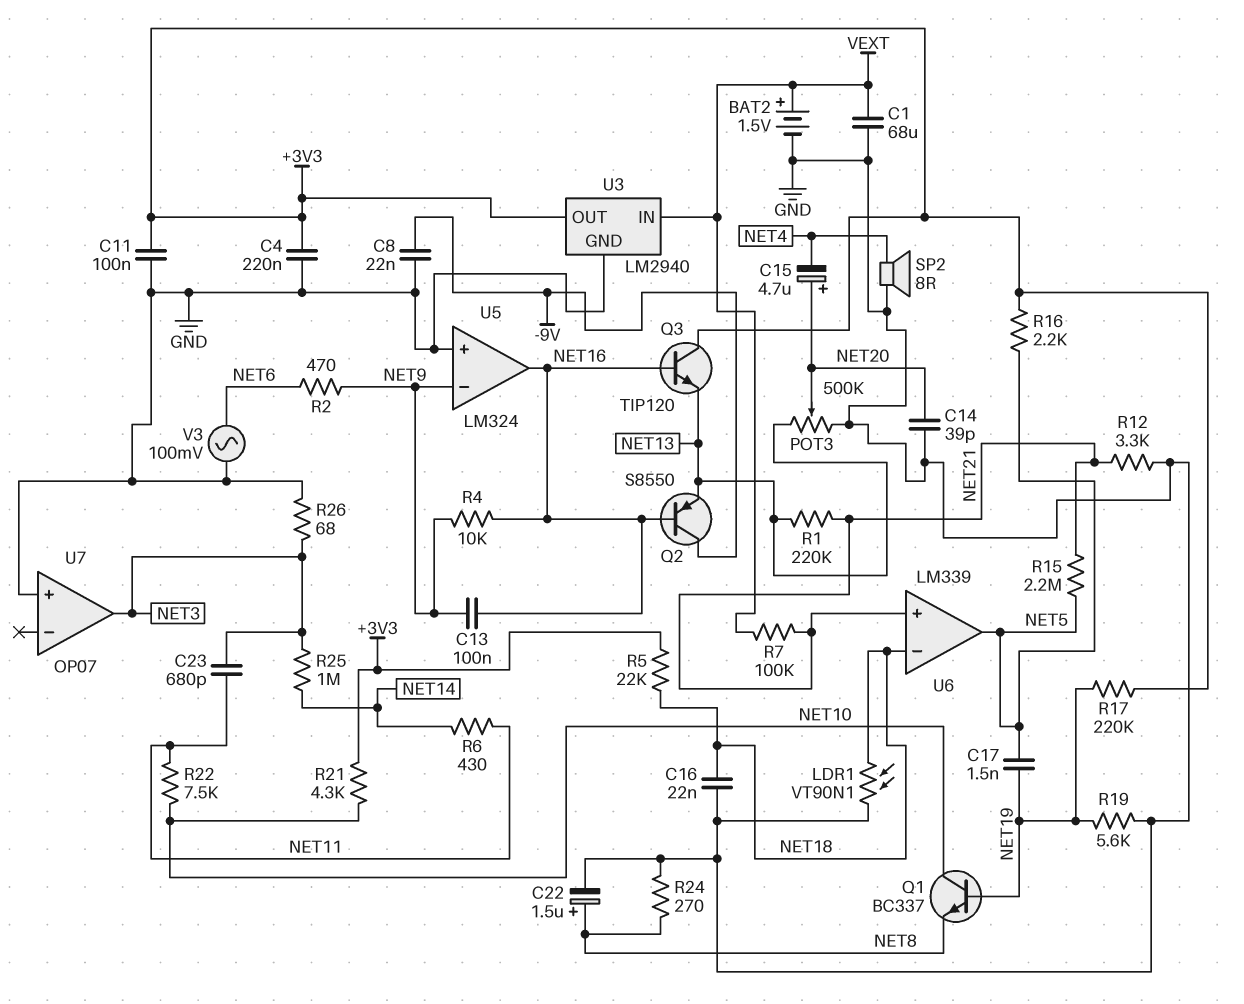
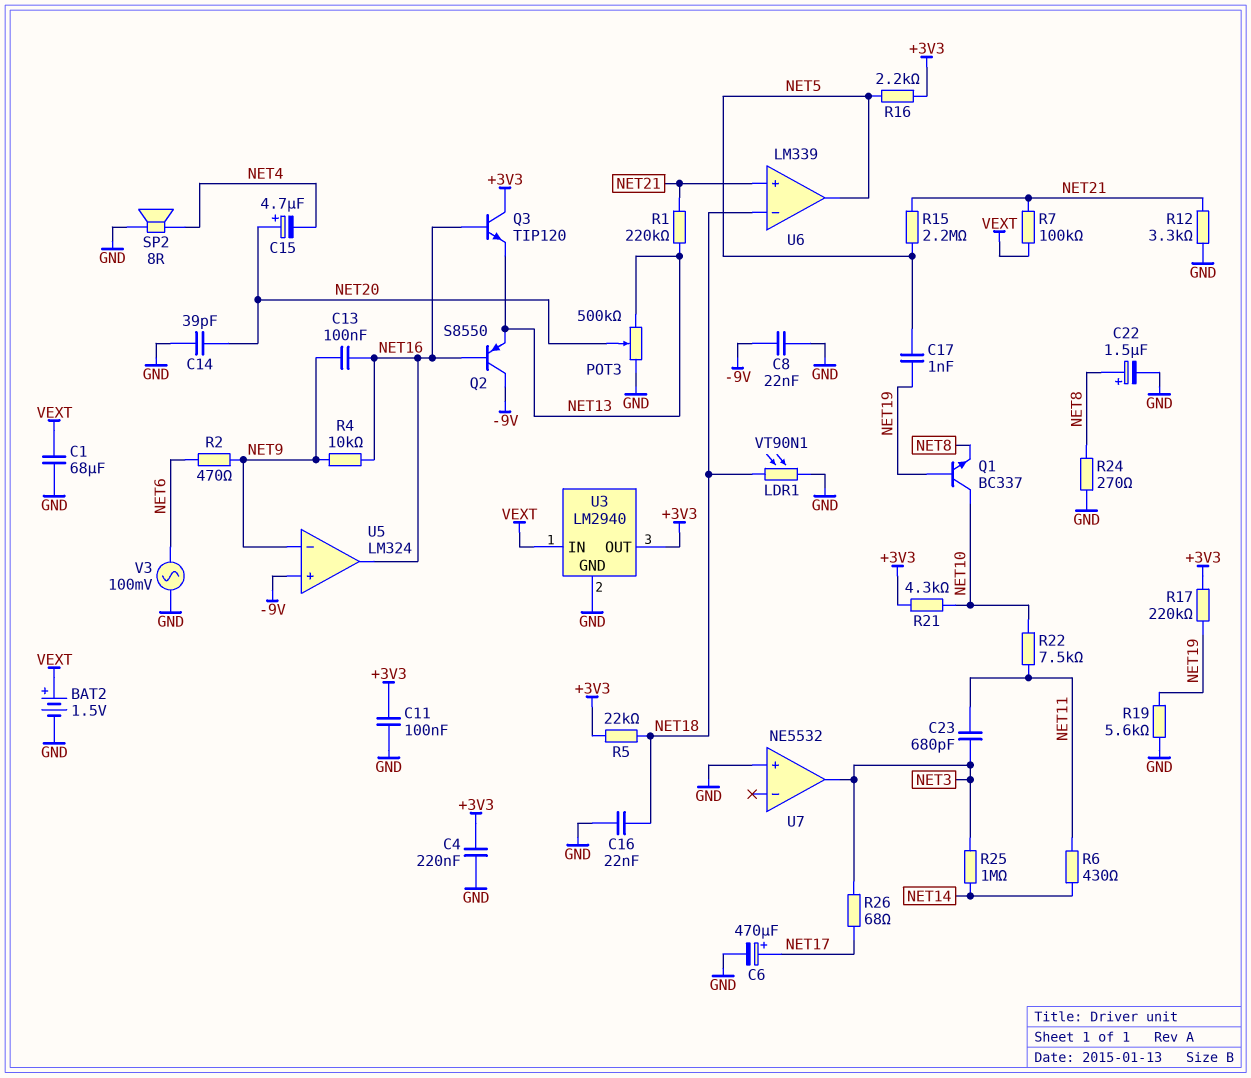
C6: none -> 470uF (plus NET17, minus GND)
C17: 1.5nF (NET5, NET19) -> 1nF (NET5, NET19)
R26: 68 (GND, NET3) -> 68 (NET3, NET17)
U5 pin in+: GND -> -9V
U7: OP07 -> NE5532

